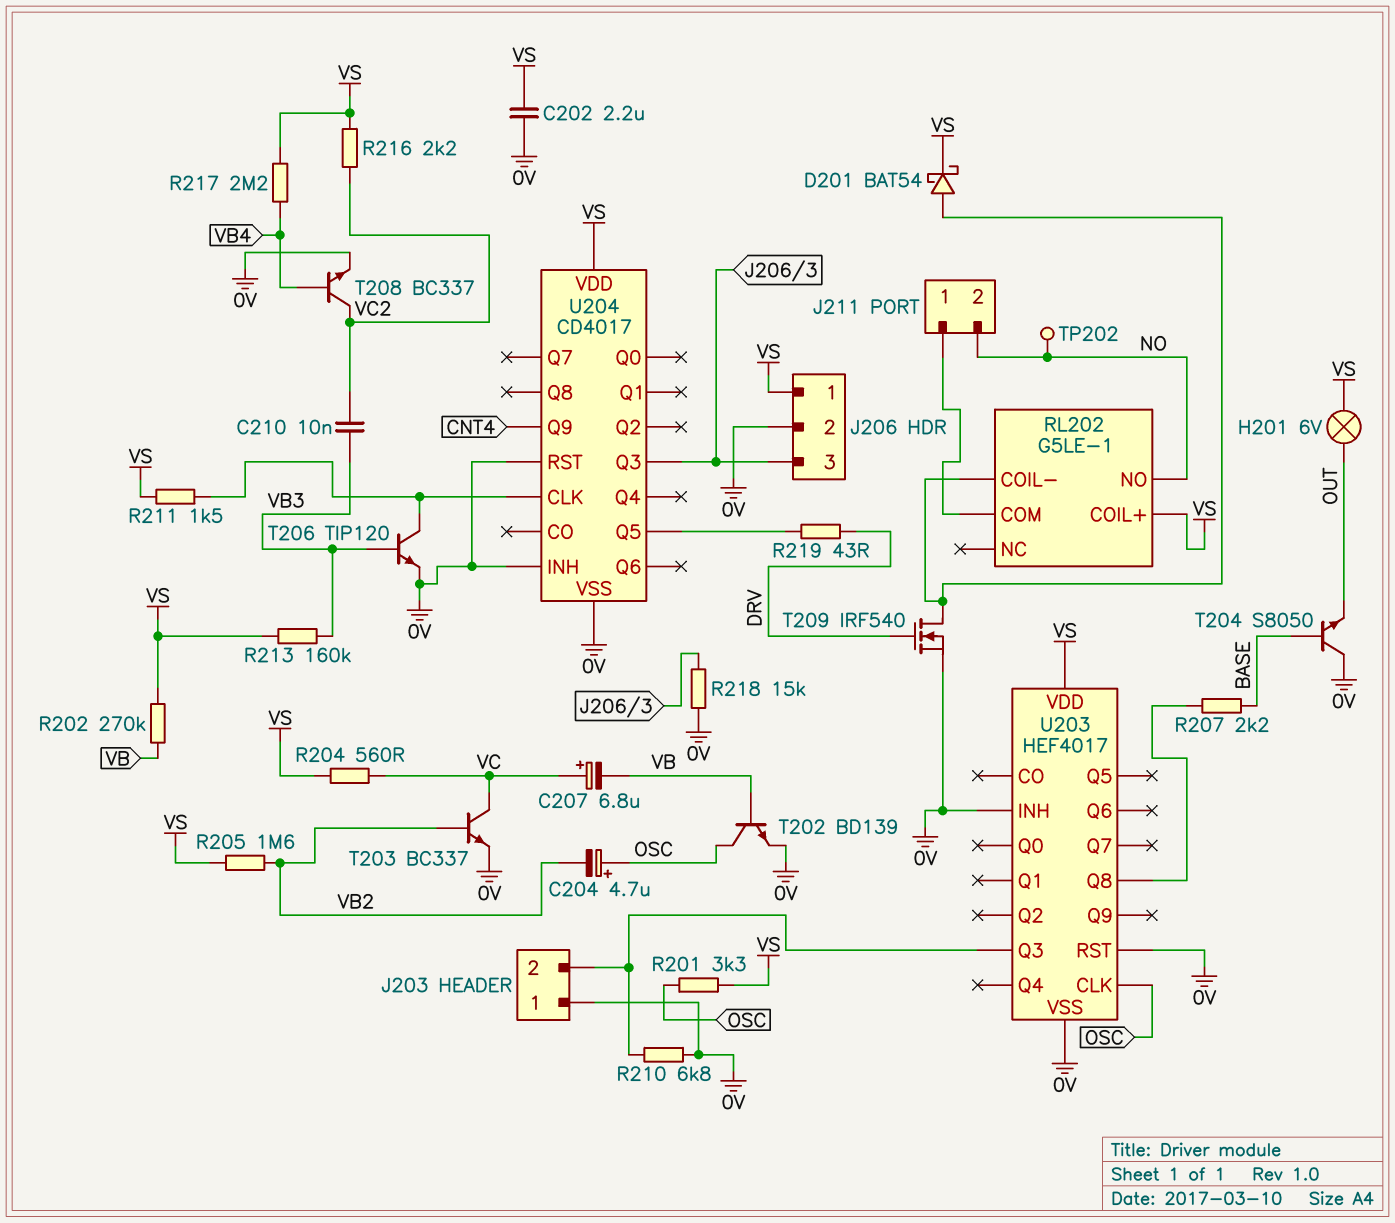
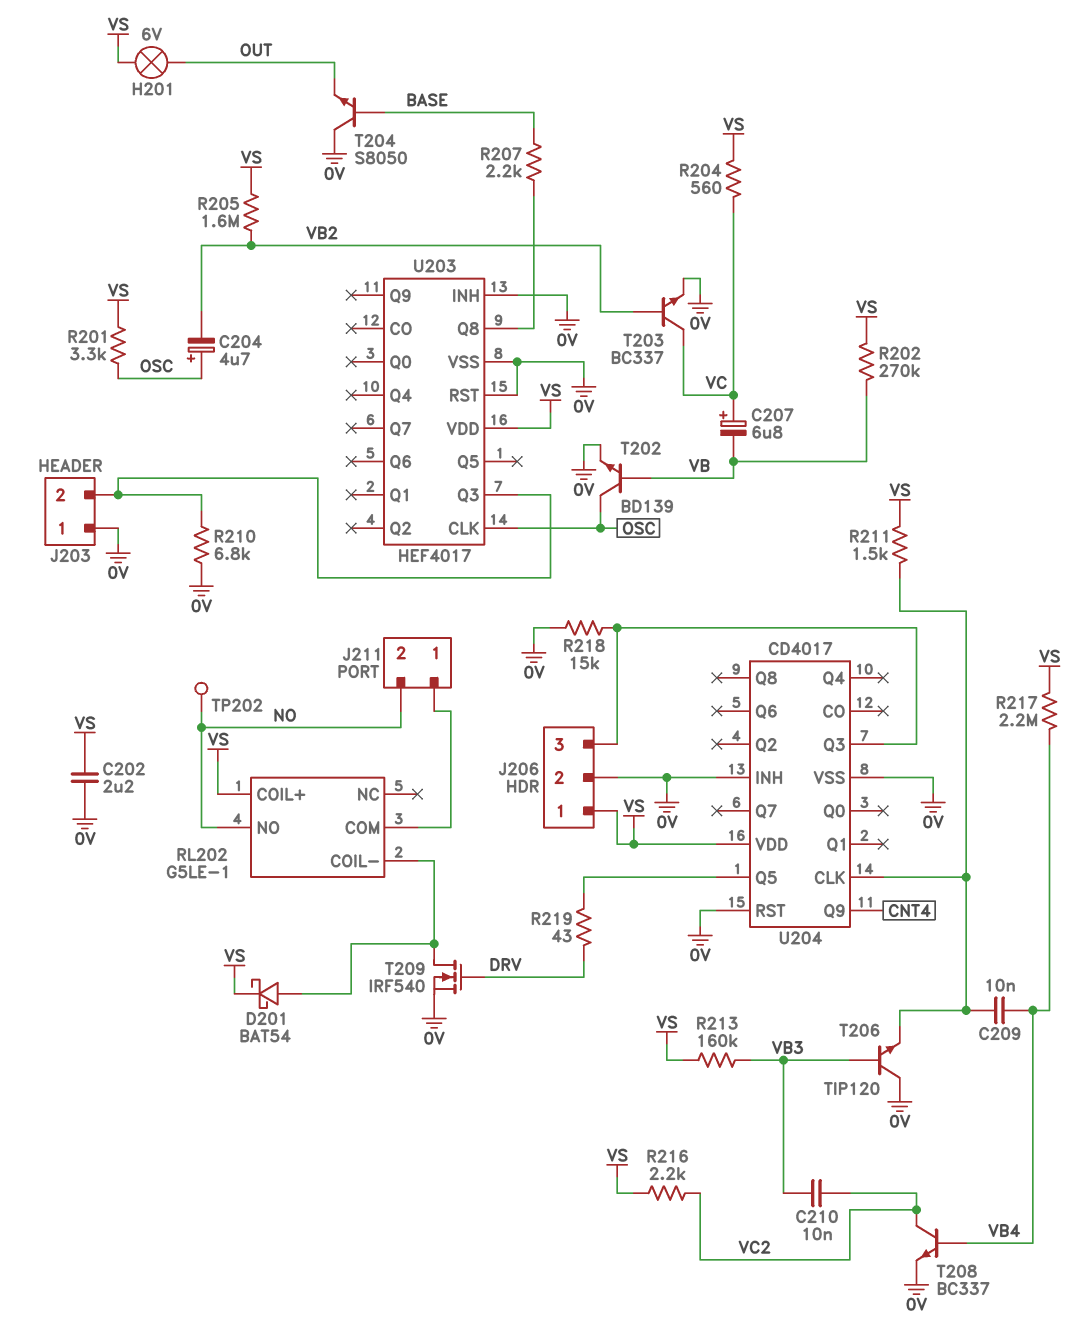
C209: none -> 10nF (U204/CLK, VB4)
T206: NPN TIP120 (B VB3, C U204/CLK, E 0V) -> NPN TIP120 (B VB3, C 0V, E U204/CLK)

